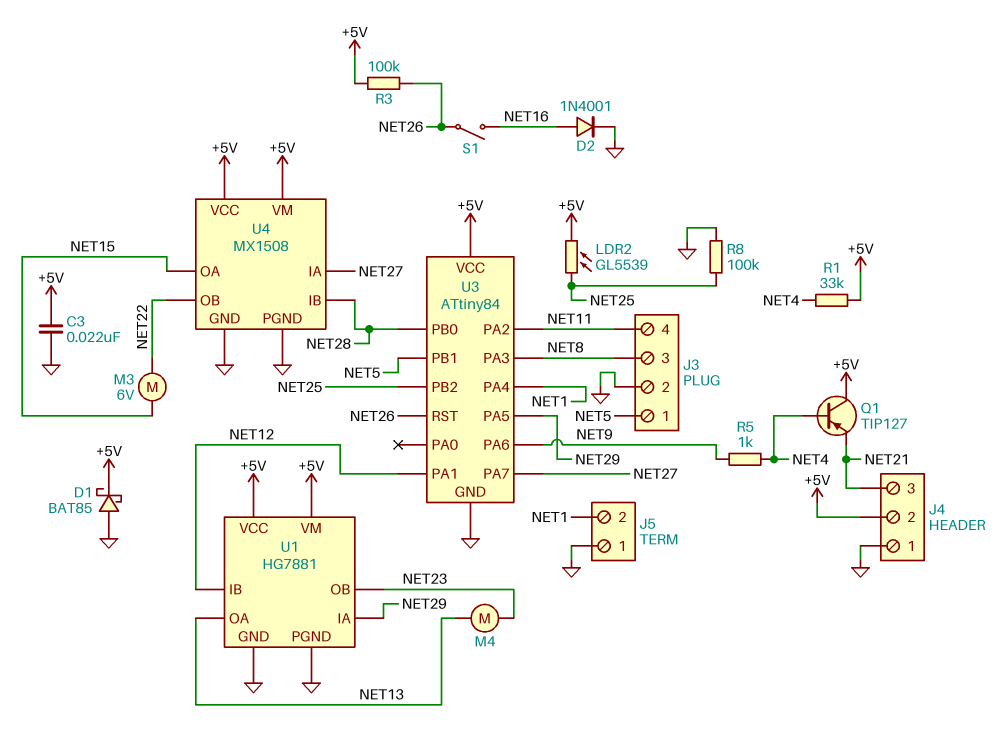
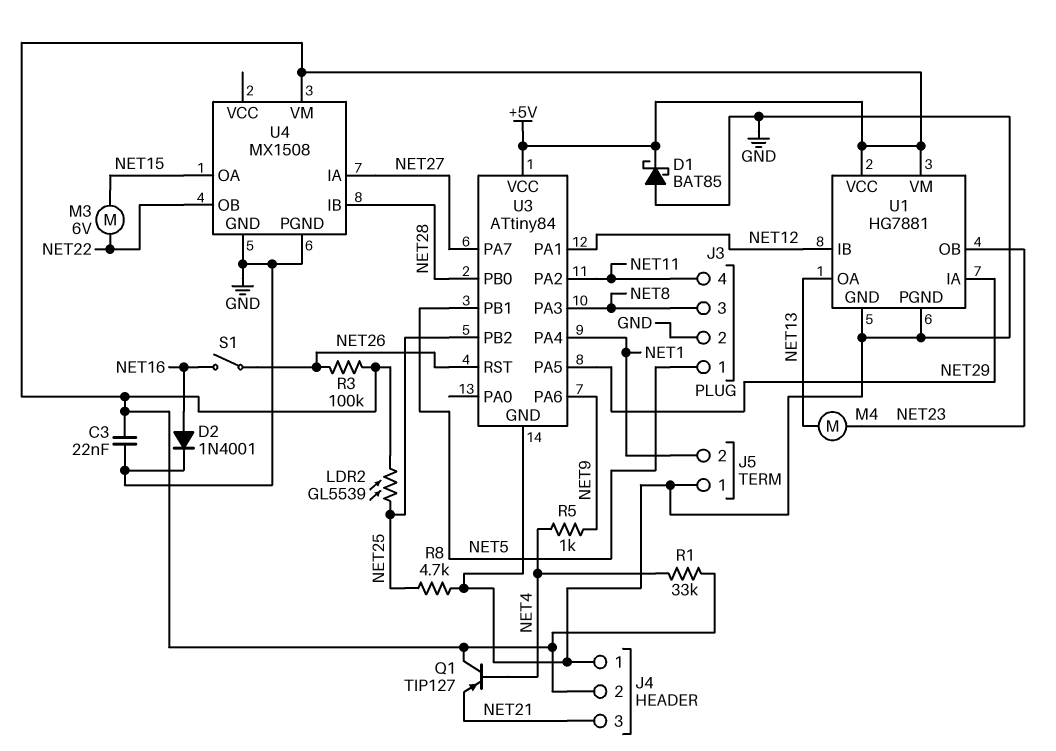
R8: 100k (GND, NET25) -> 4.7k (GND, NET25)
U4 pin VCC: +5V -> none

